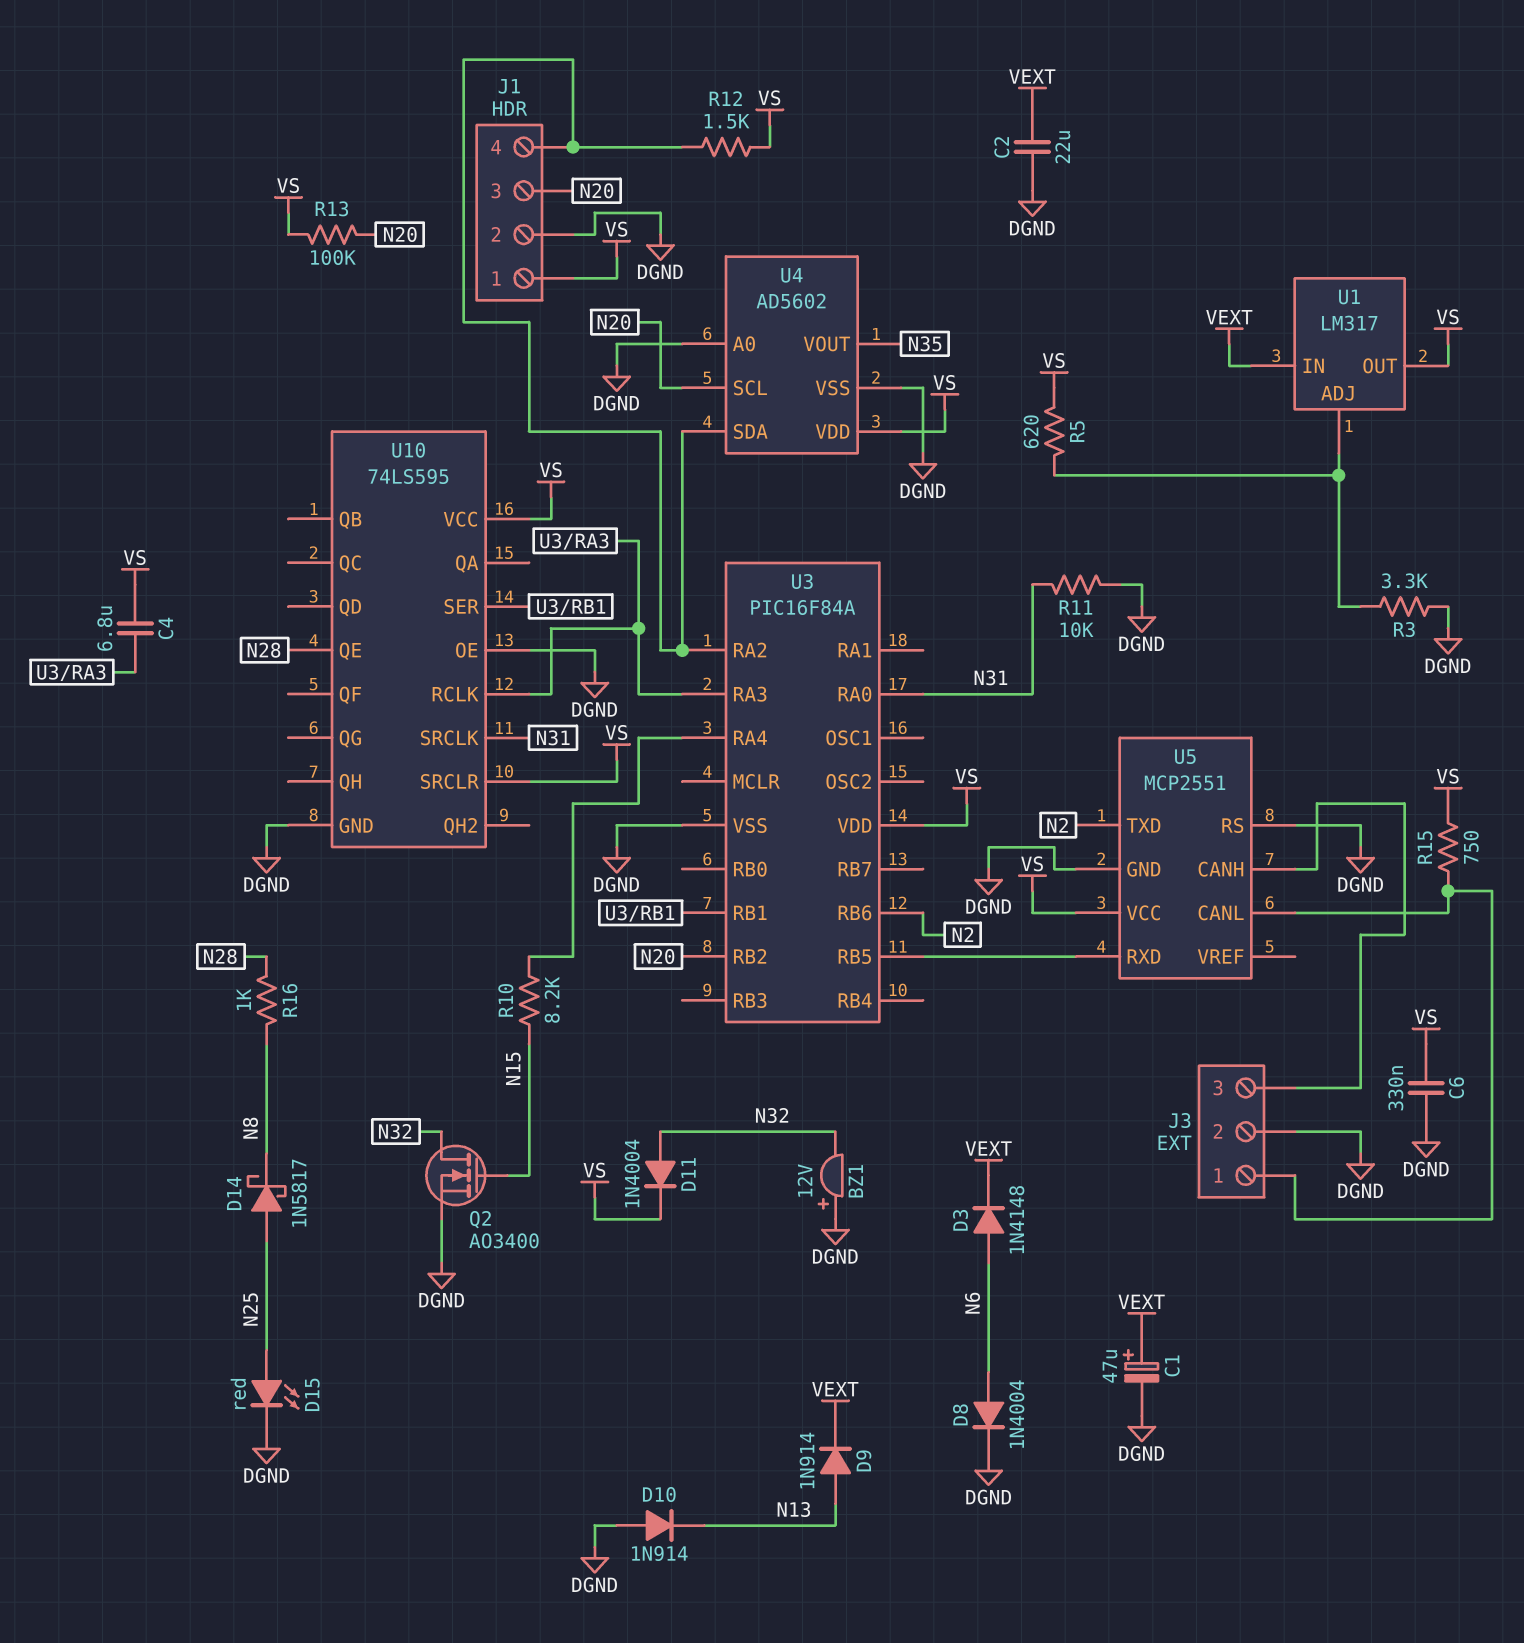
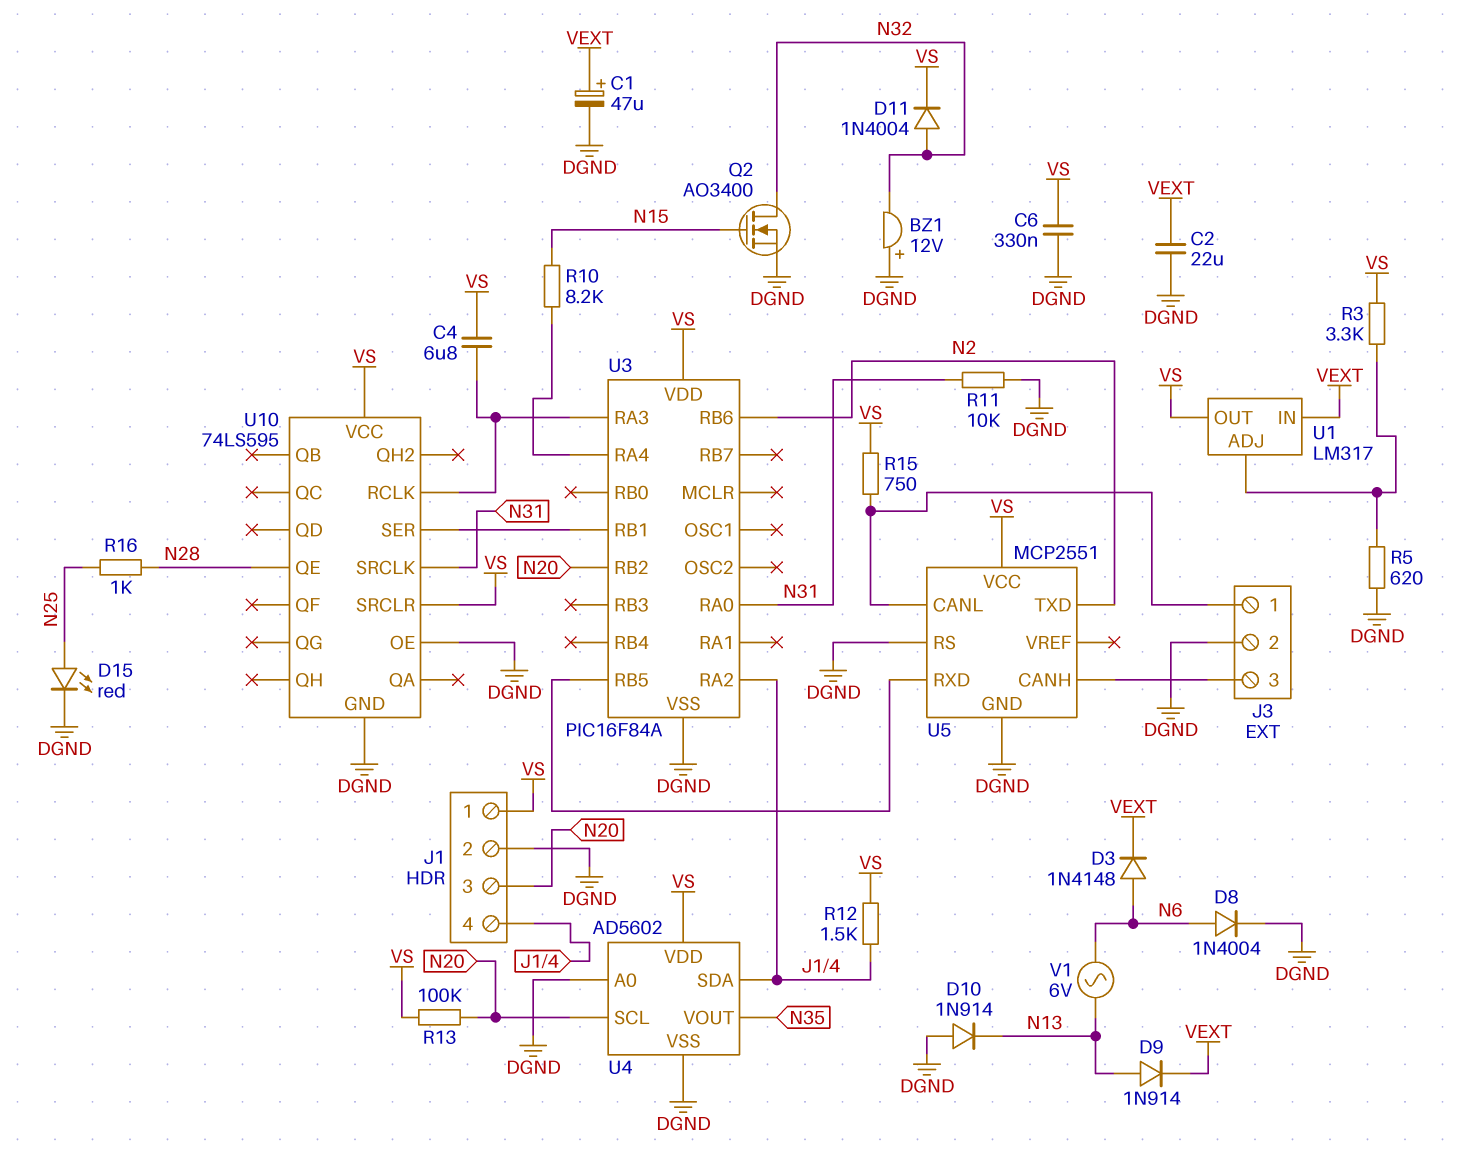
D14: schottky 1N5817 (A N25, K N8) -> none
R3: 3.3k (DGND, U1/ADJ) -> 3.3k (U1/ADJ, VS)
R5: 620 (U1/ADJ, VS) -> 620 (DGND, U1/ADJ)
R16: 1k (N8, N28) -> 1k (N25, N28)
V1: none -> AC 6V (N6, N13)

